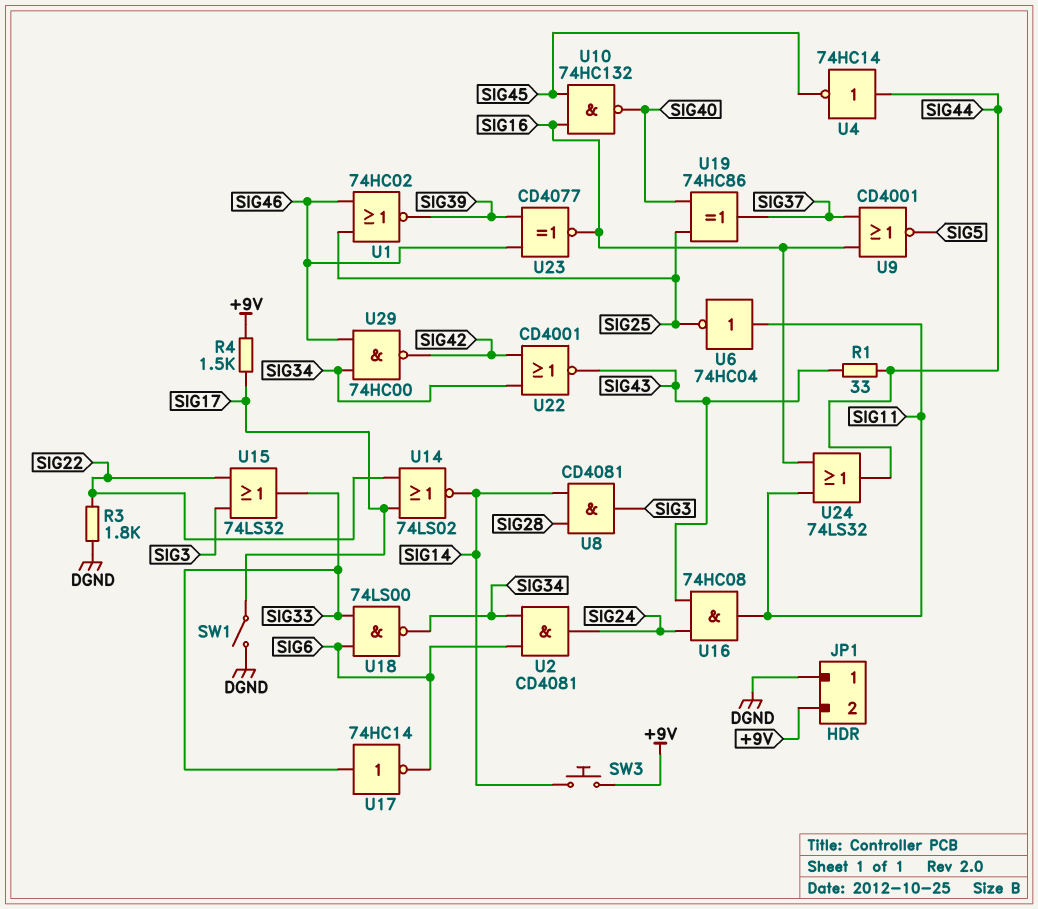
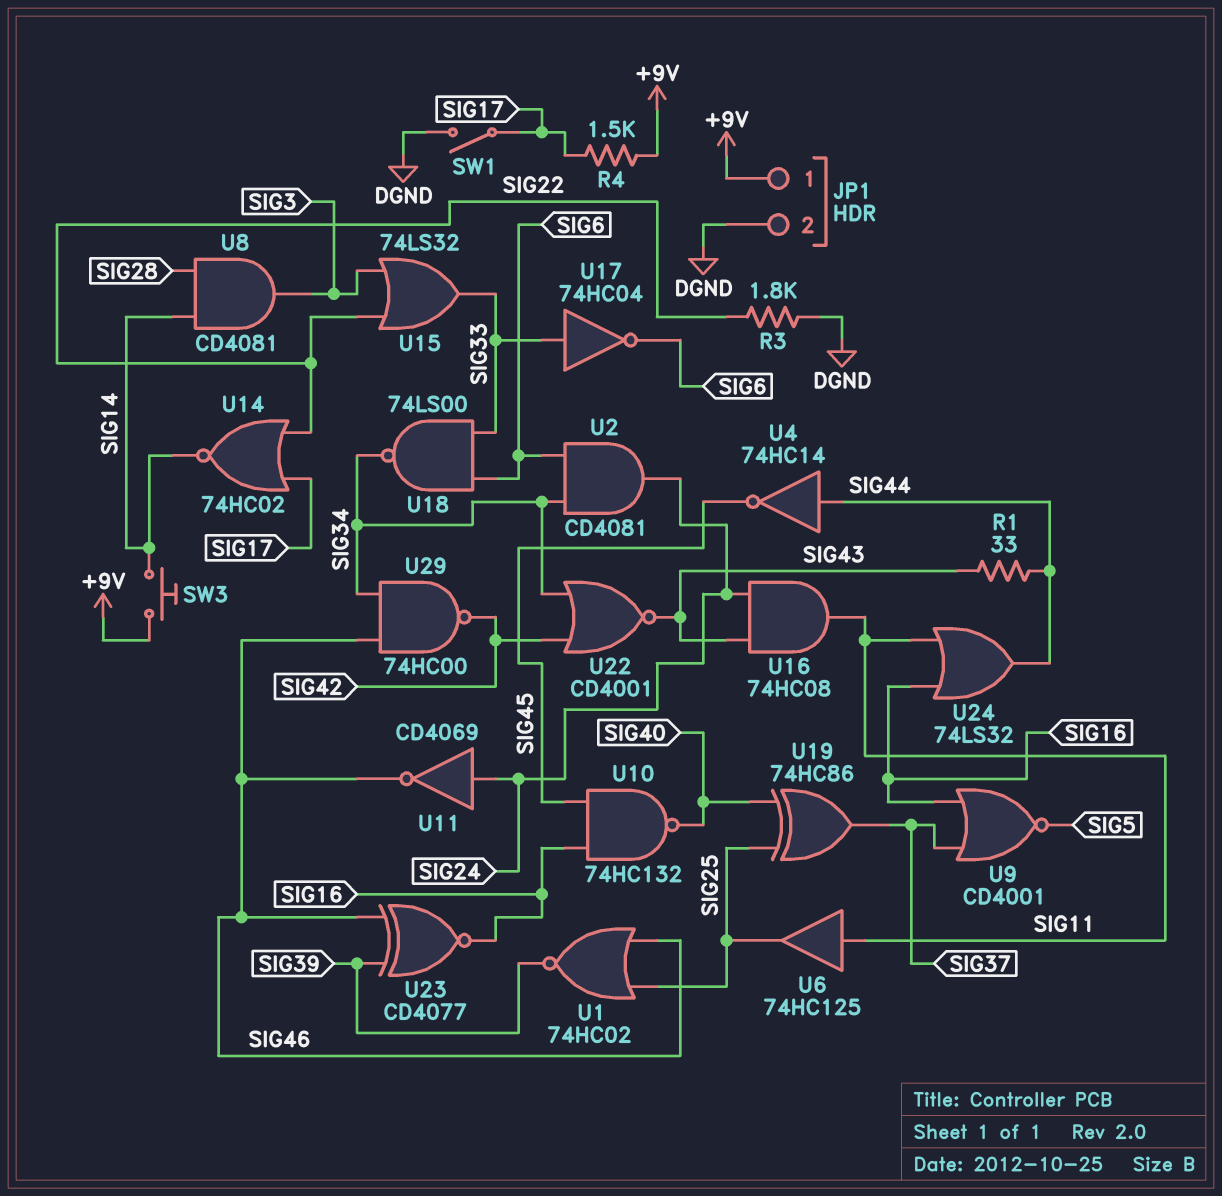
JP1 pin 1: DGND -> +9V
JP1 pin 2: +9V -> DGND
U6: NOT 74HC04 (in SIG11, out SIG25) -> buffer 74HC125 (in SIG11, out SIG25)
U11: none -> NOT CD4069 (in SIG24, out SIG46)
U14: NOR 74LS02 (in SIG17, in SIG22, out SIG14) -> NOR 74HC02 (in SIG17, in SIG22, out SIG14)
U17: NOT 74HC14 (in SIG33, out SIG6) -> NOT 74HC04 (in SIG33, out SIG6)

